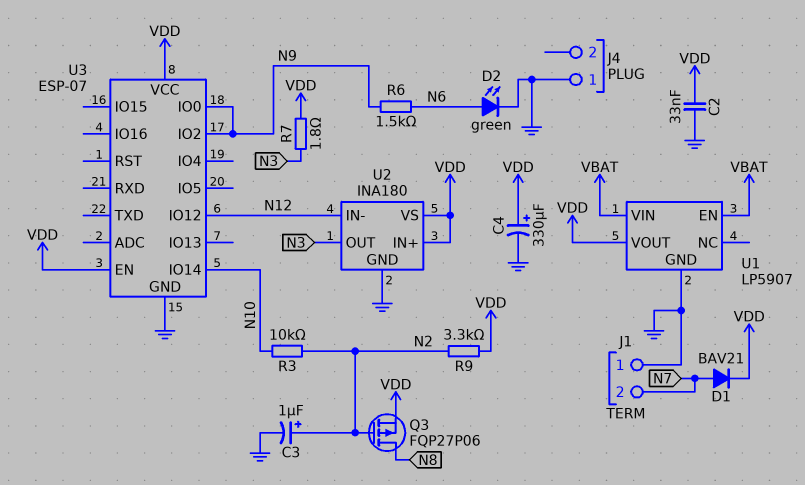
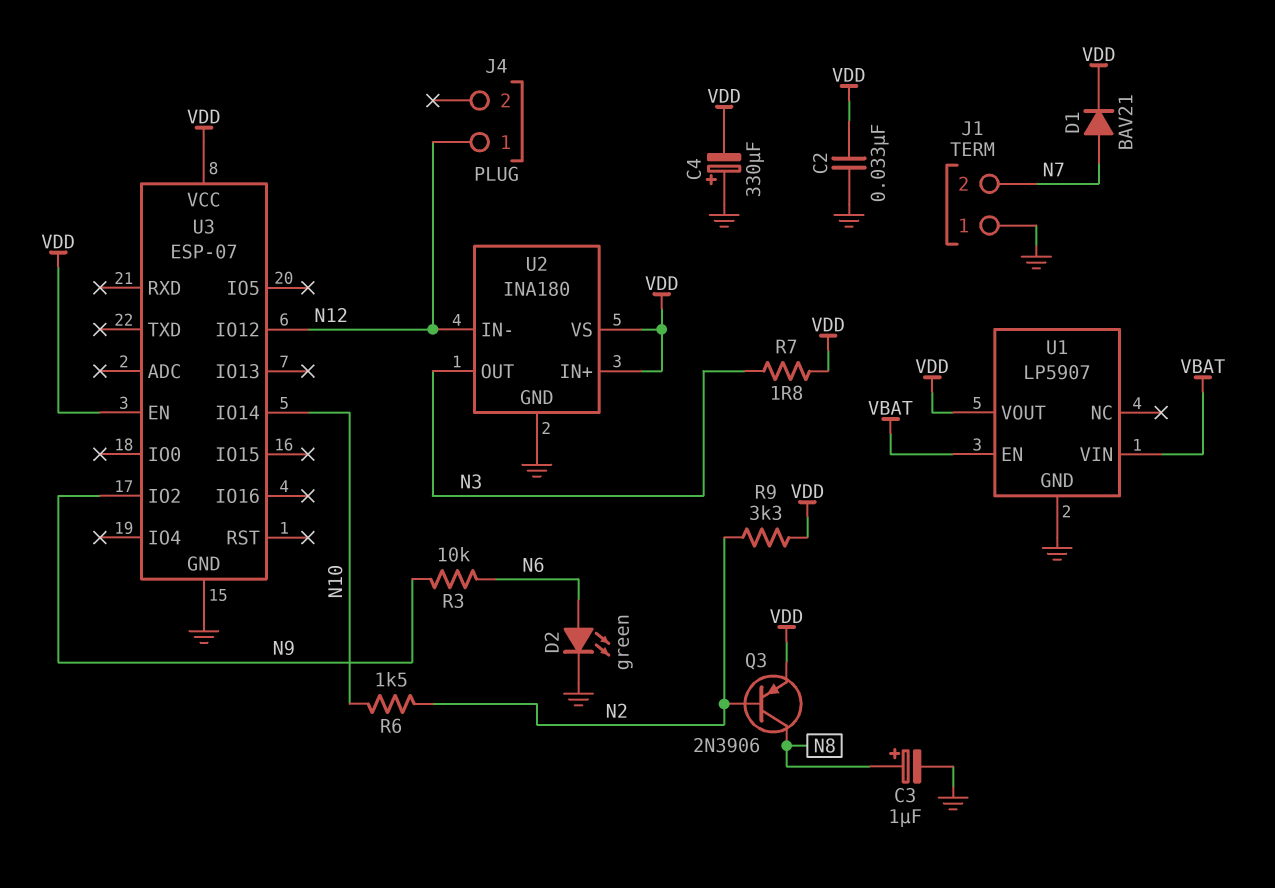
C3: 1uF (plus N2, minus GND) -> 1uF (plus N8, minus GND)
C4: 330uF (plus VDD, minus GND) -> 330uF (plus GND, minus VDD)
J4 pin 1: GND -> N12
Q3: PMOS FQP27P06 (G N2, D N8, S VDD) -> PNP 2N3906 (B N2, C N8, E VDD)
R3: 10k (N2, N10) -> 10k (N6, N9)
R6: 1.5k (N6, N9) -> 1.5k (N2, N10)
U3 pin IO0: N9 -> none

